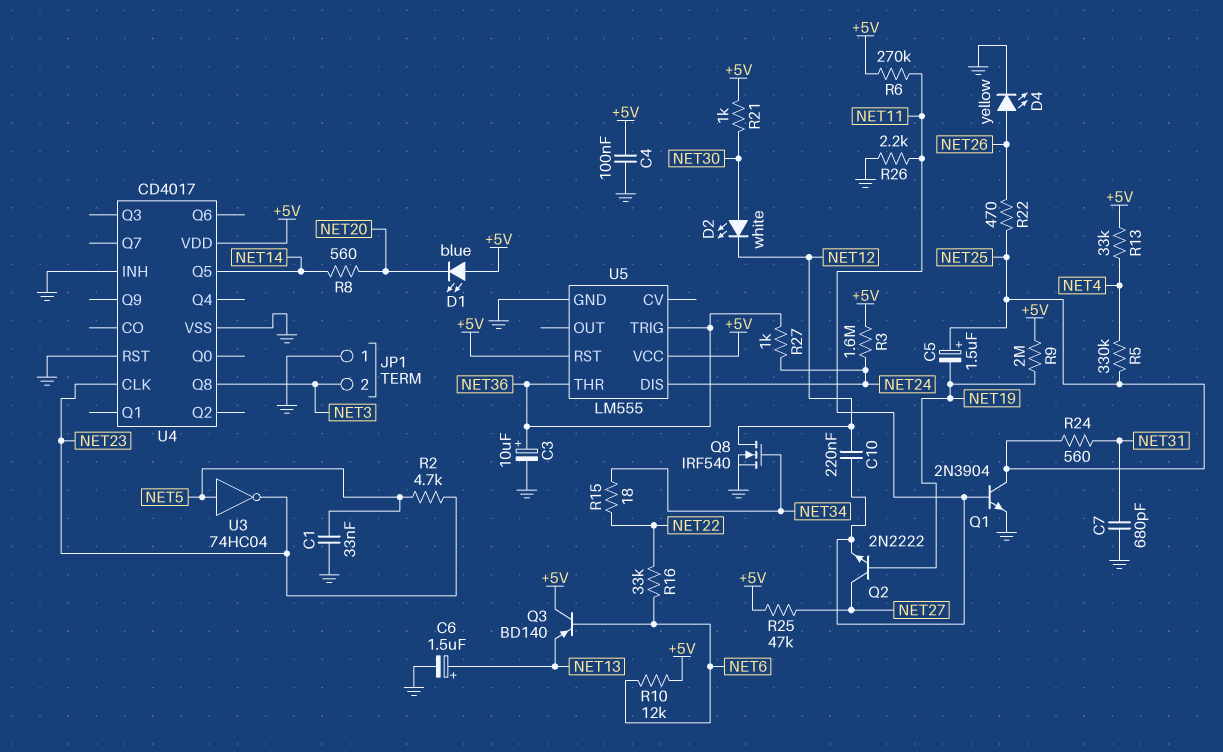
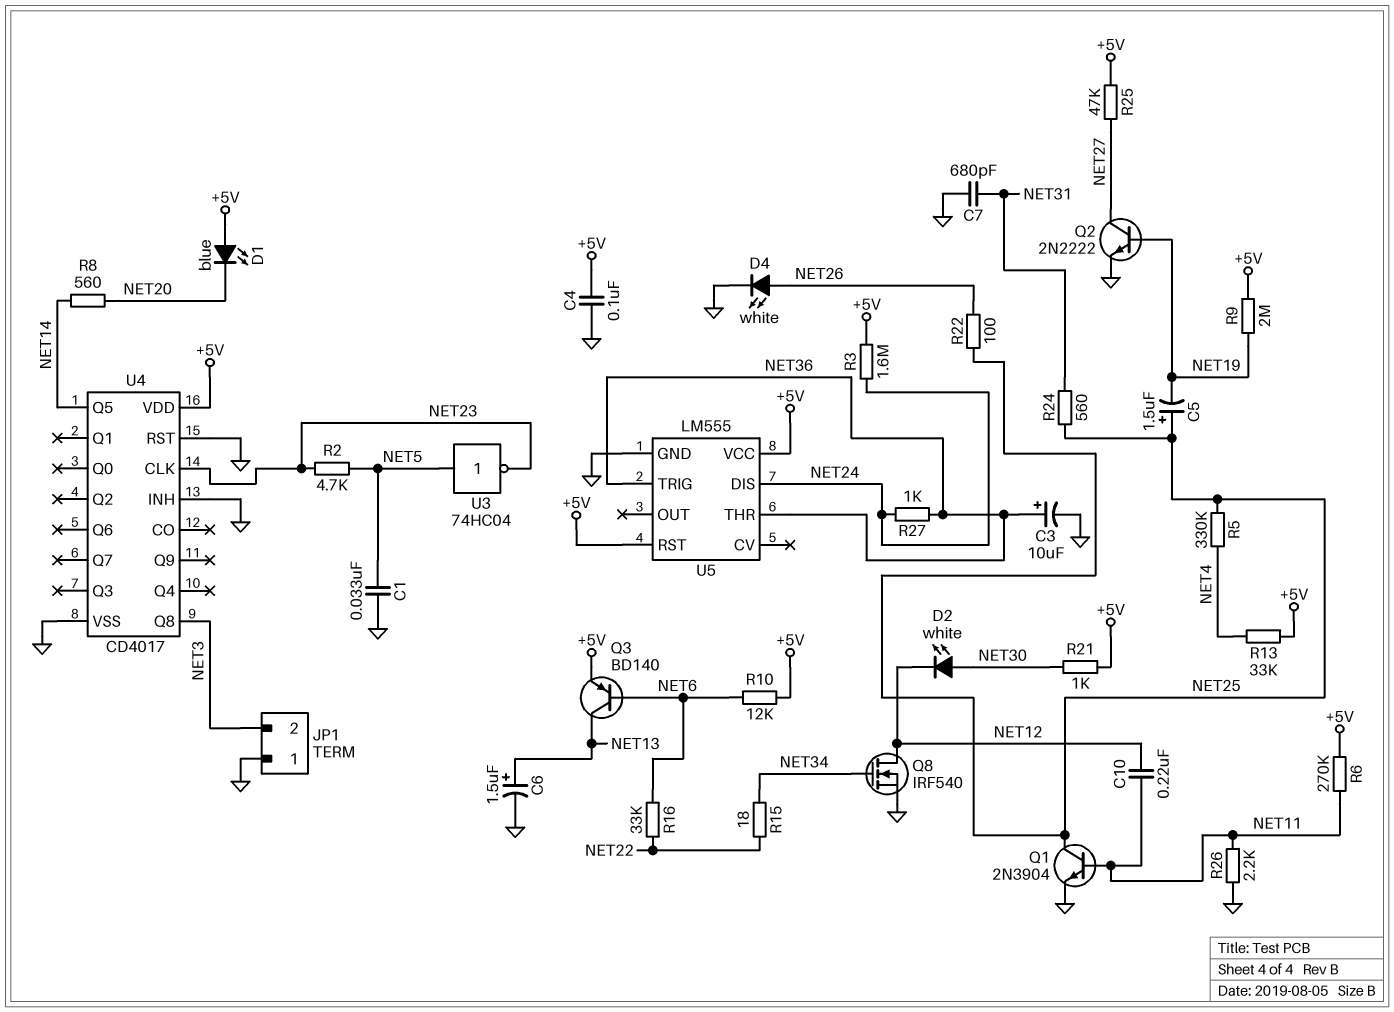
D4: LED yellow (A NET26, K GND) -> LED white (A NET26, K GND)
Q2: NPN 2N2222 (B NET19, C NET27, E NET11) -> NPN 2N2222 (B NET19, C NET27, E GND)
Q3: PNP BD140 (B NET6, C +5V, E NET13) -> PNP BD140 (B NET6, C NET13, E +5V)
R22: 470 (NET25, NET26) -> 100 (NET25, NET26)

